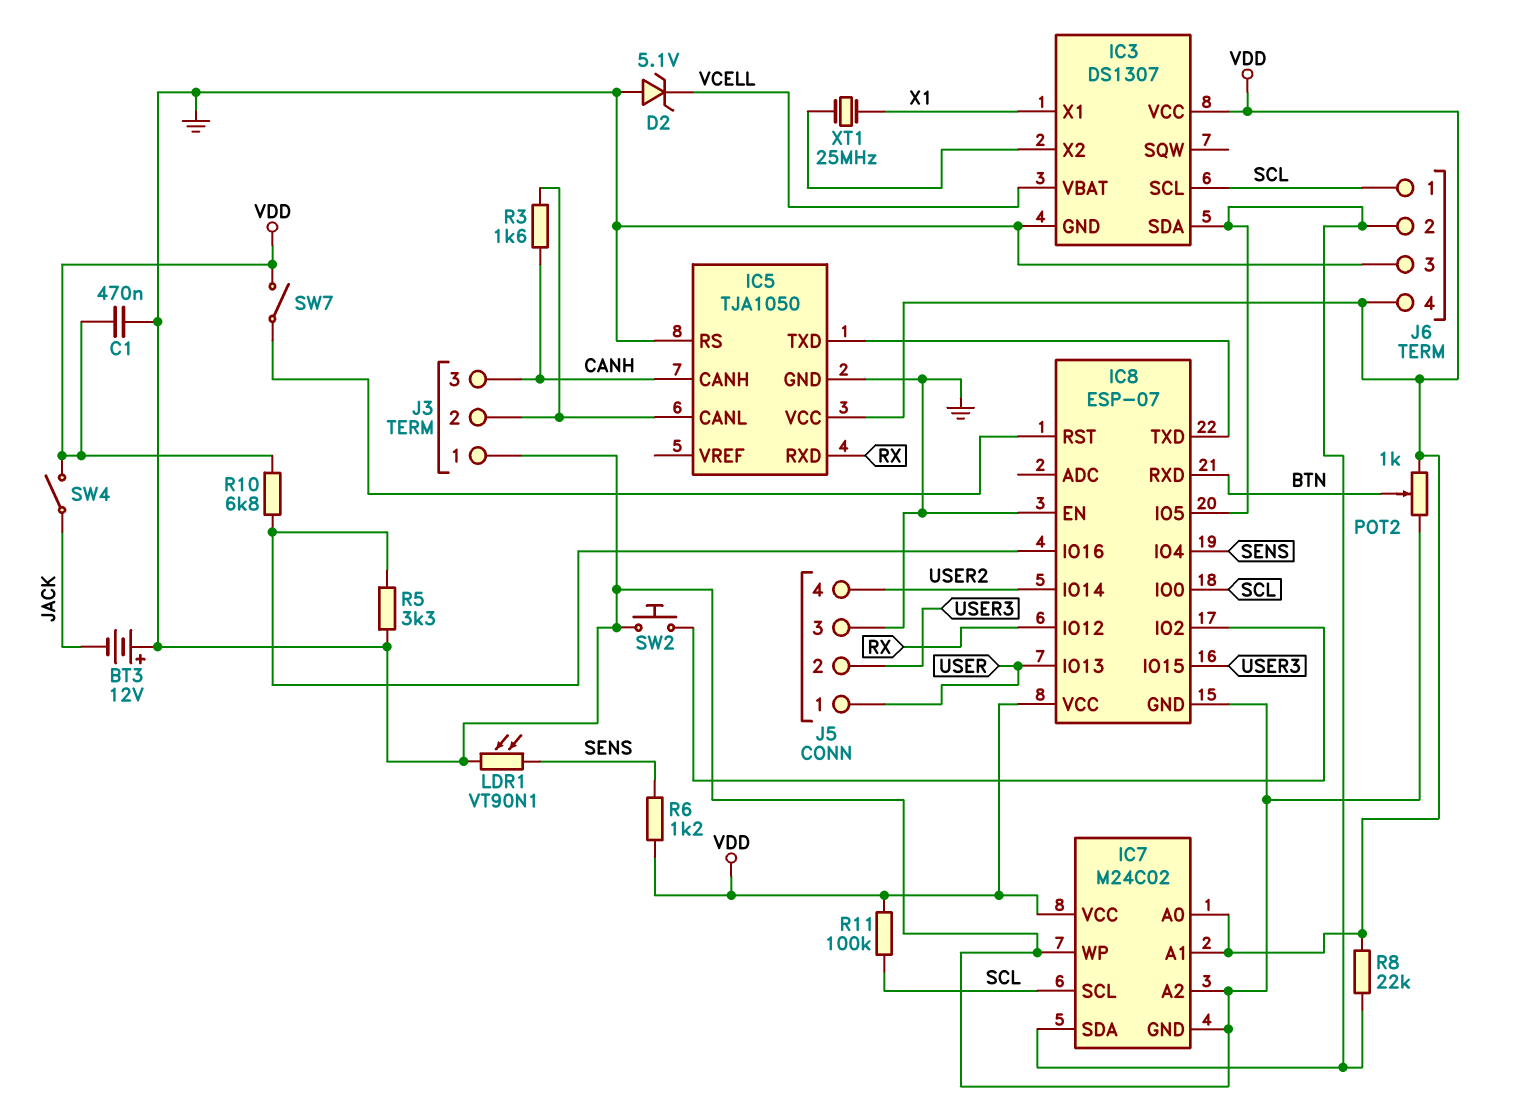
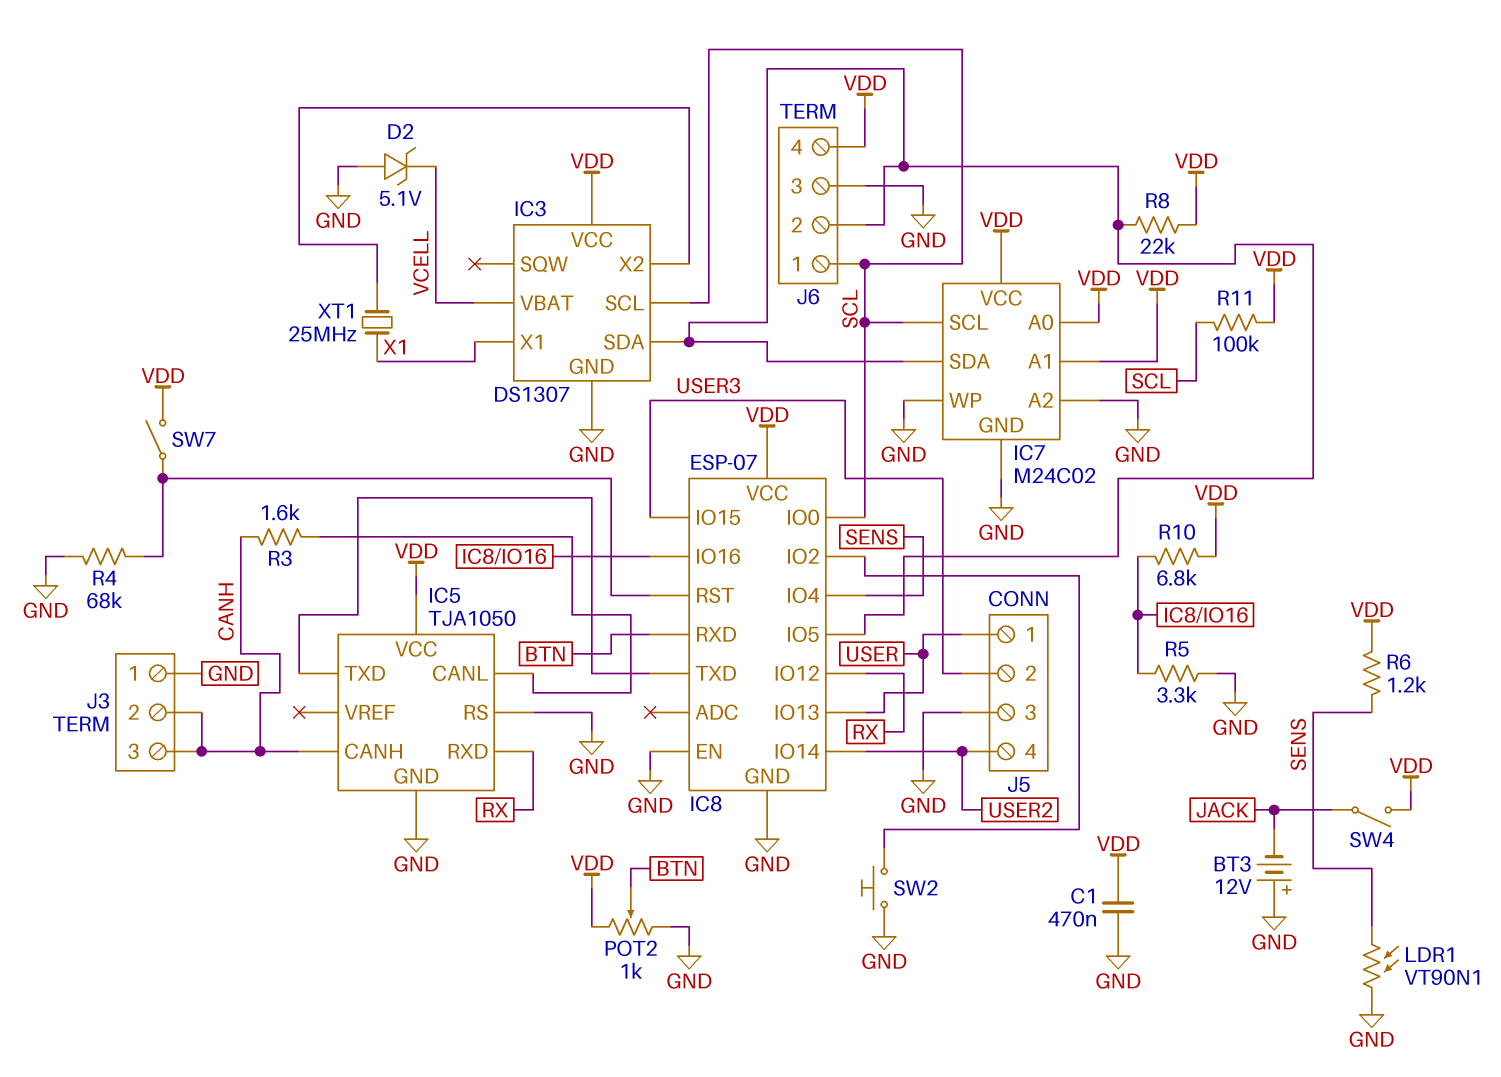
J3 pin 2: IC5/CANL -> CANH
R4: none -> 68k (GND, IC8/RST)

